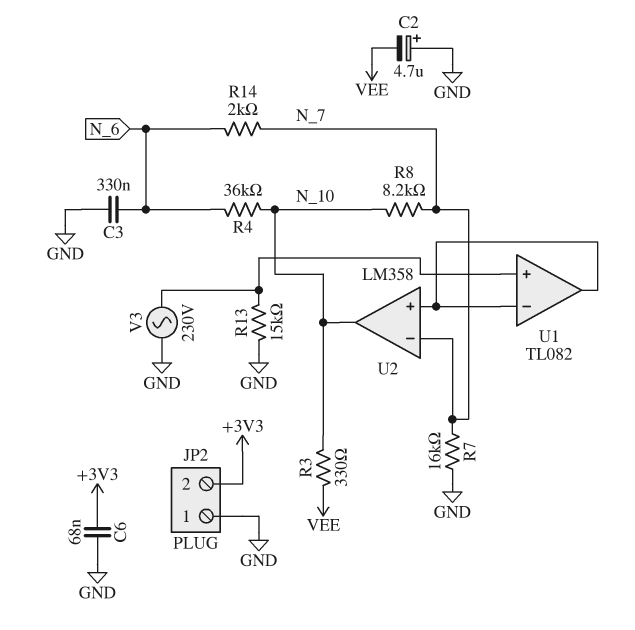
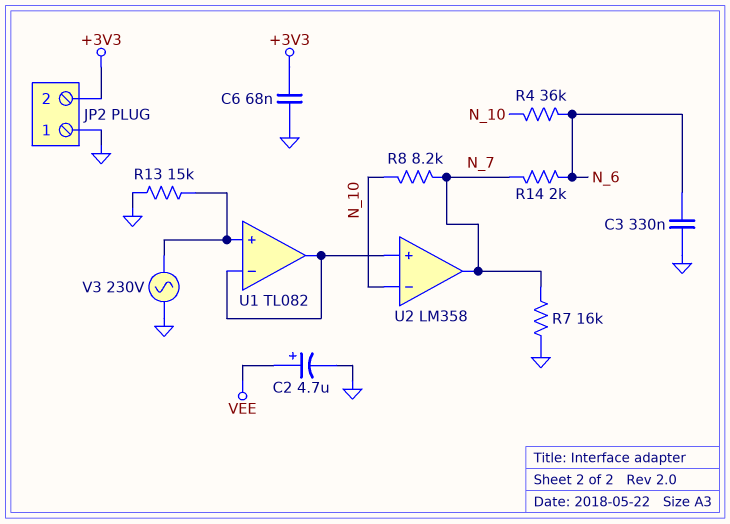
C2: 4.7uF (plus GND, minus VEE) -> 4.7uF (plus VEE, minus GND)
R3: 330 (N_10, VEE) -> none
U2 pin in-: N_7 -> N_10
U2 pin out: N_10 -> N_7

